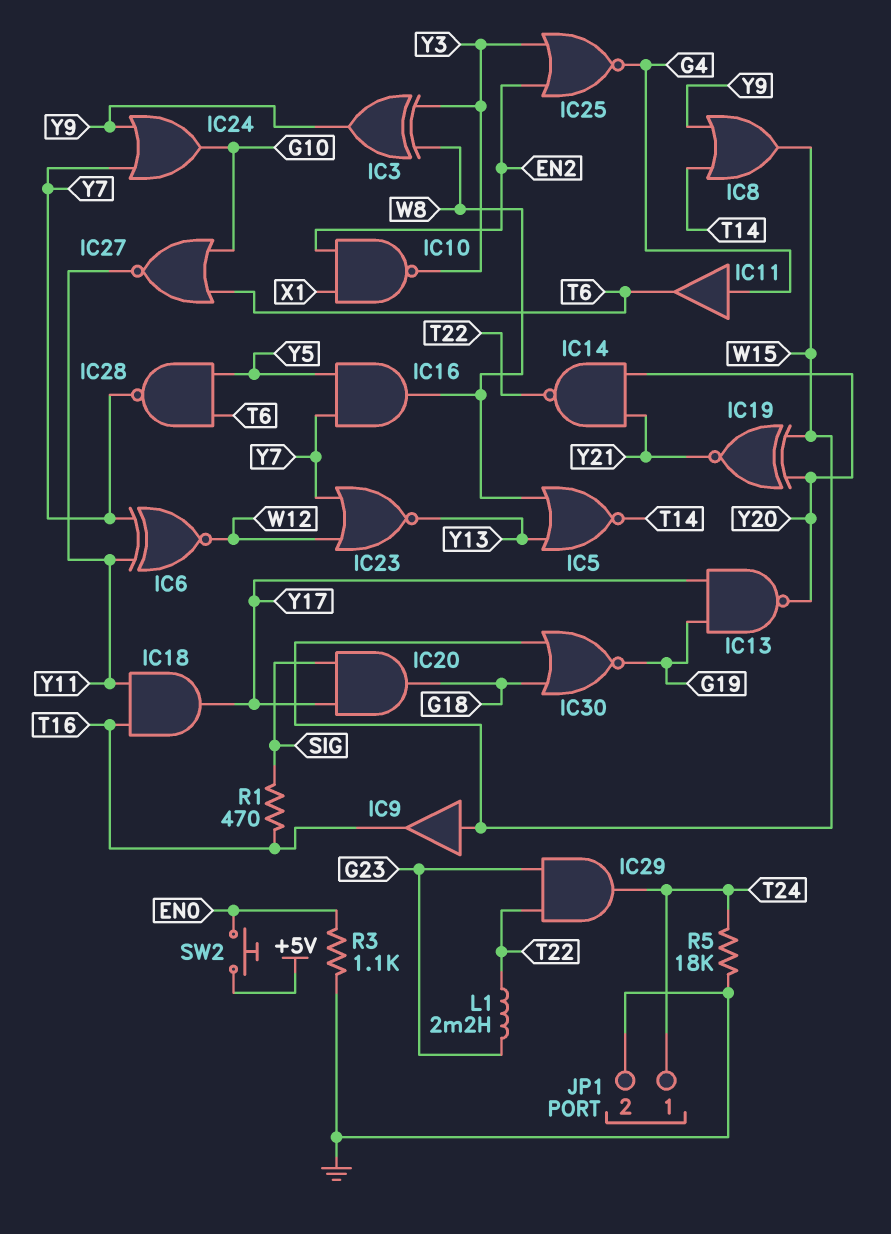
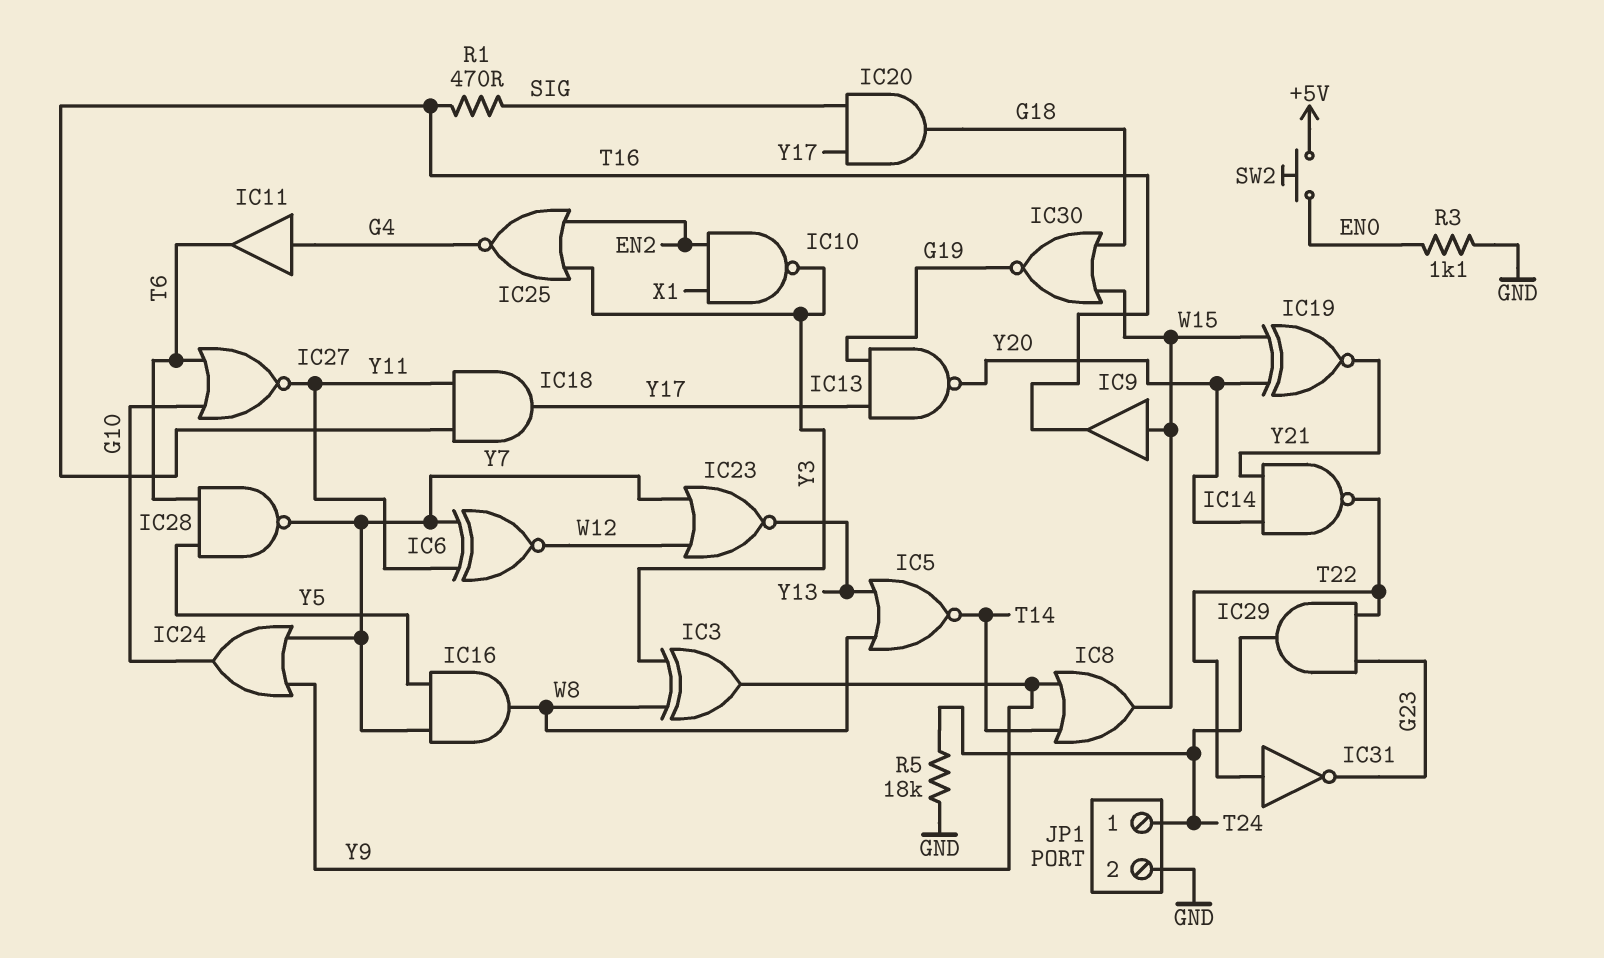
IC31: none -> NOT (in T22, out G23)
L1: 2.2mH (G23, T22) -> none

